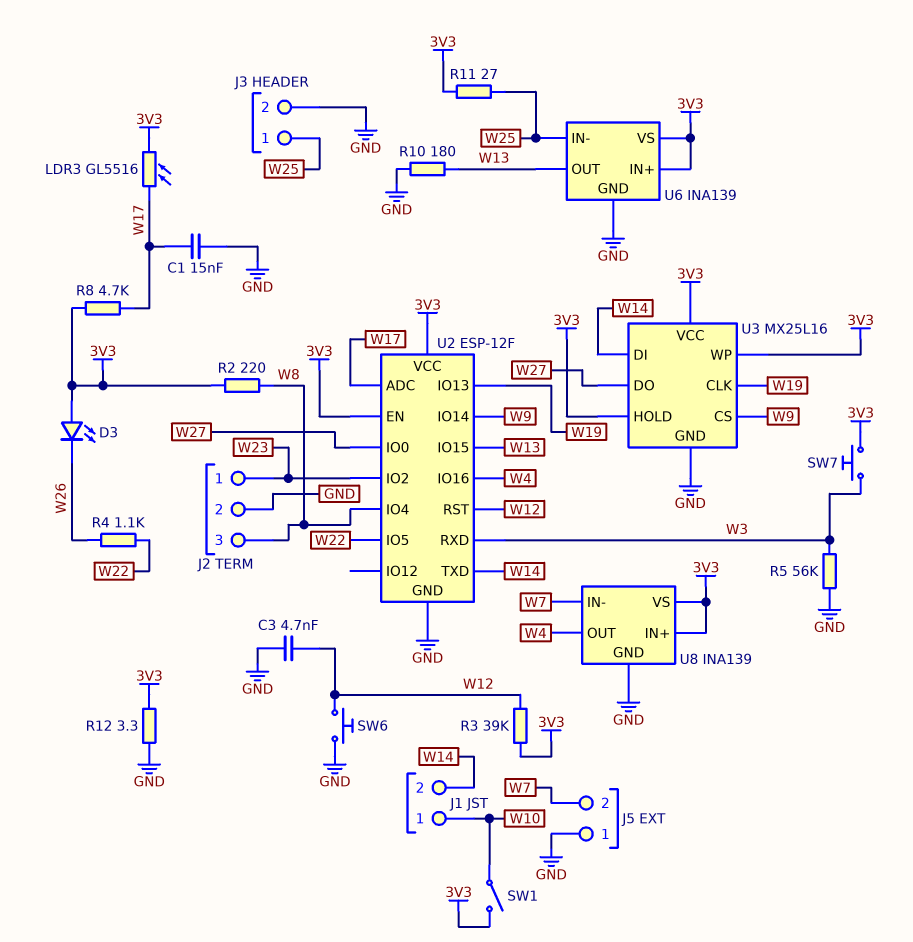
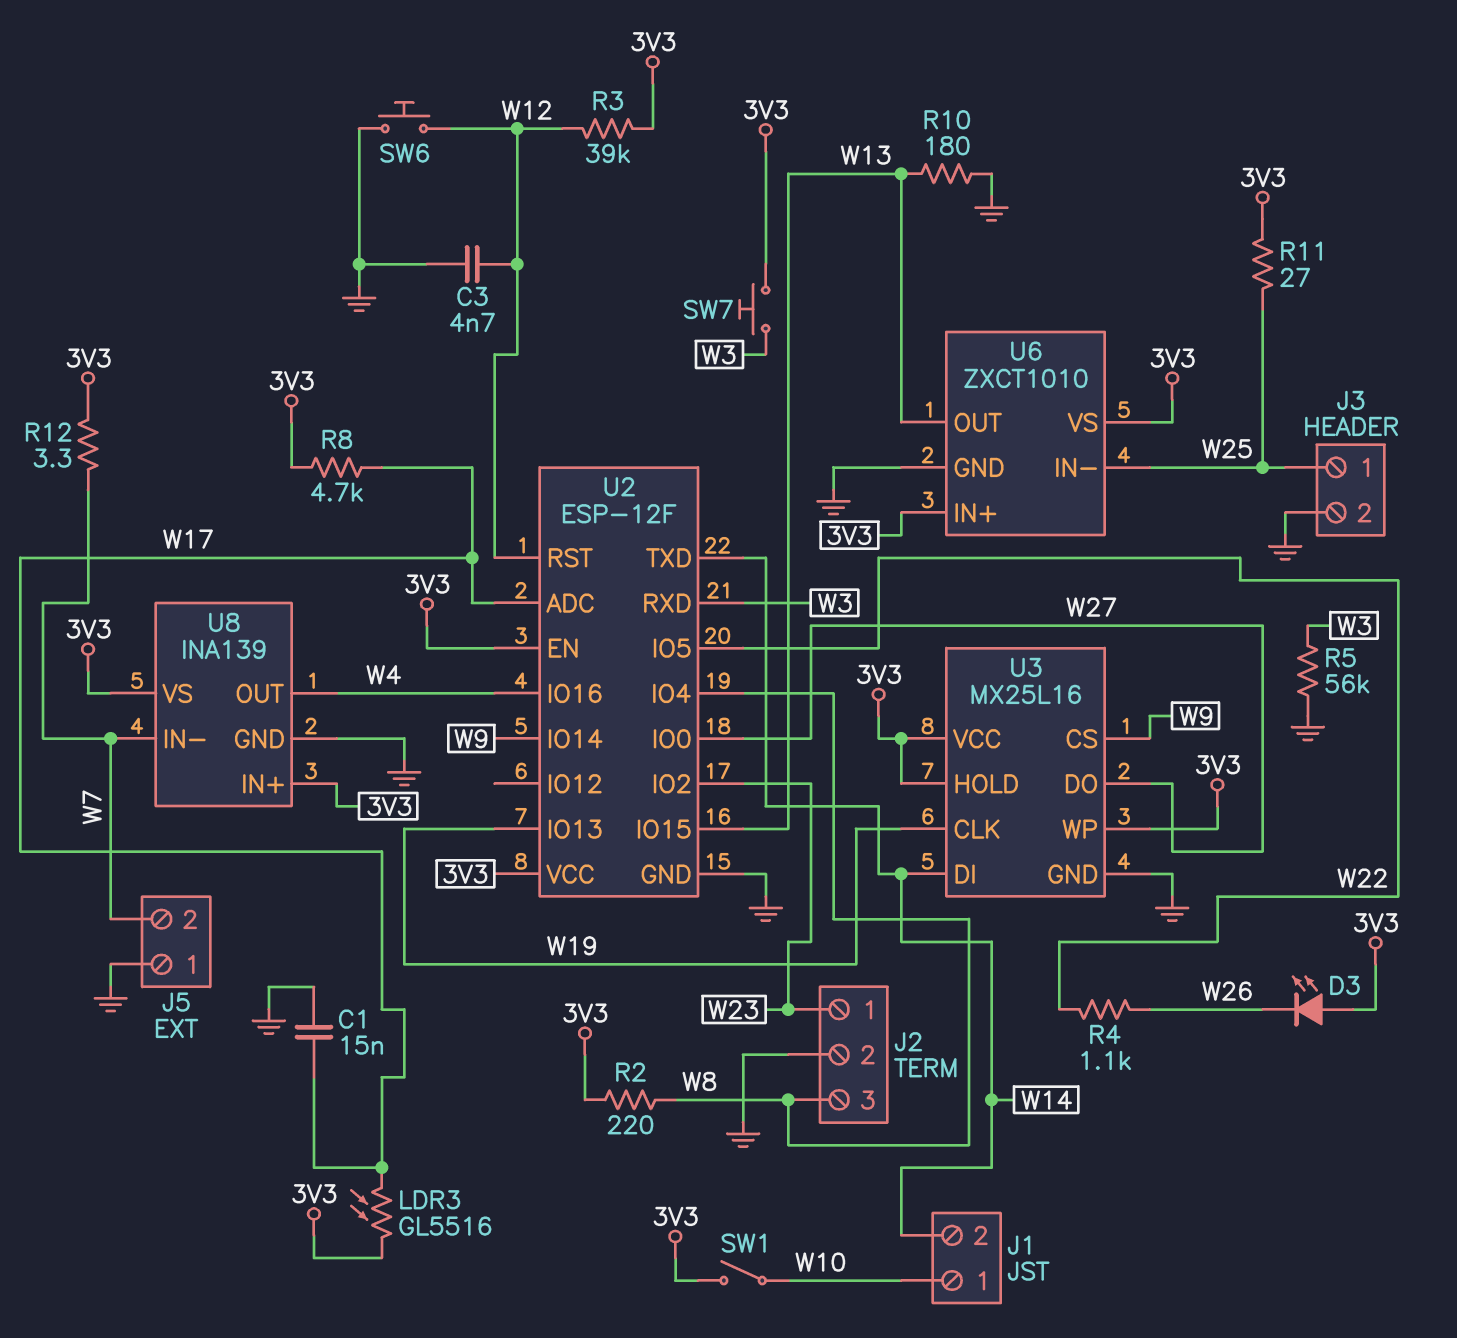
R12: 3.3 (3V3, GND) -> 3.3 (3V3, W7)
U6: INA139 -> ZXCT1010

